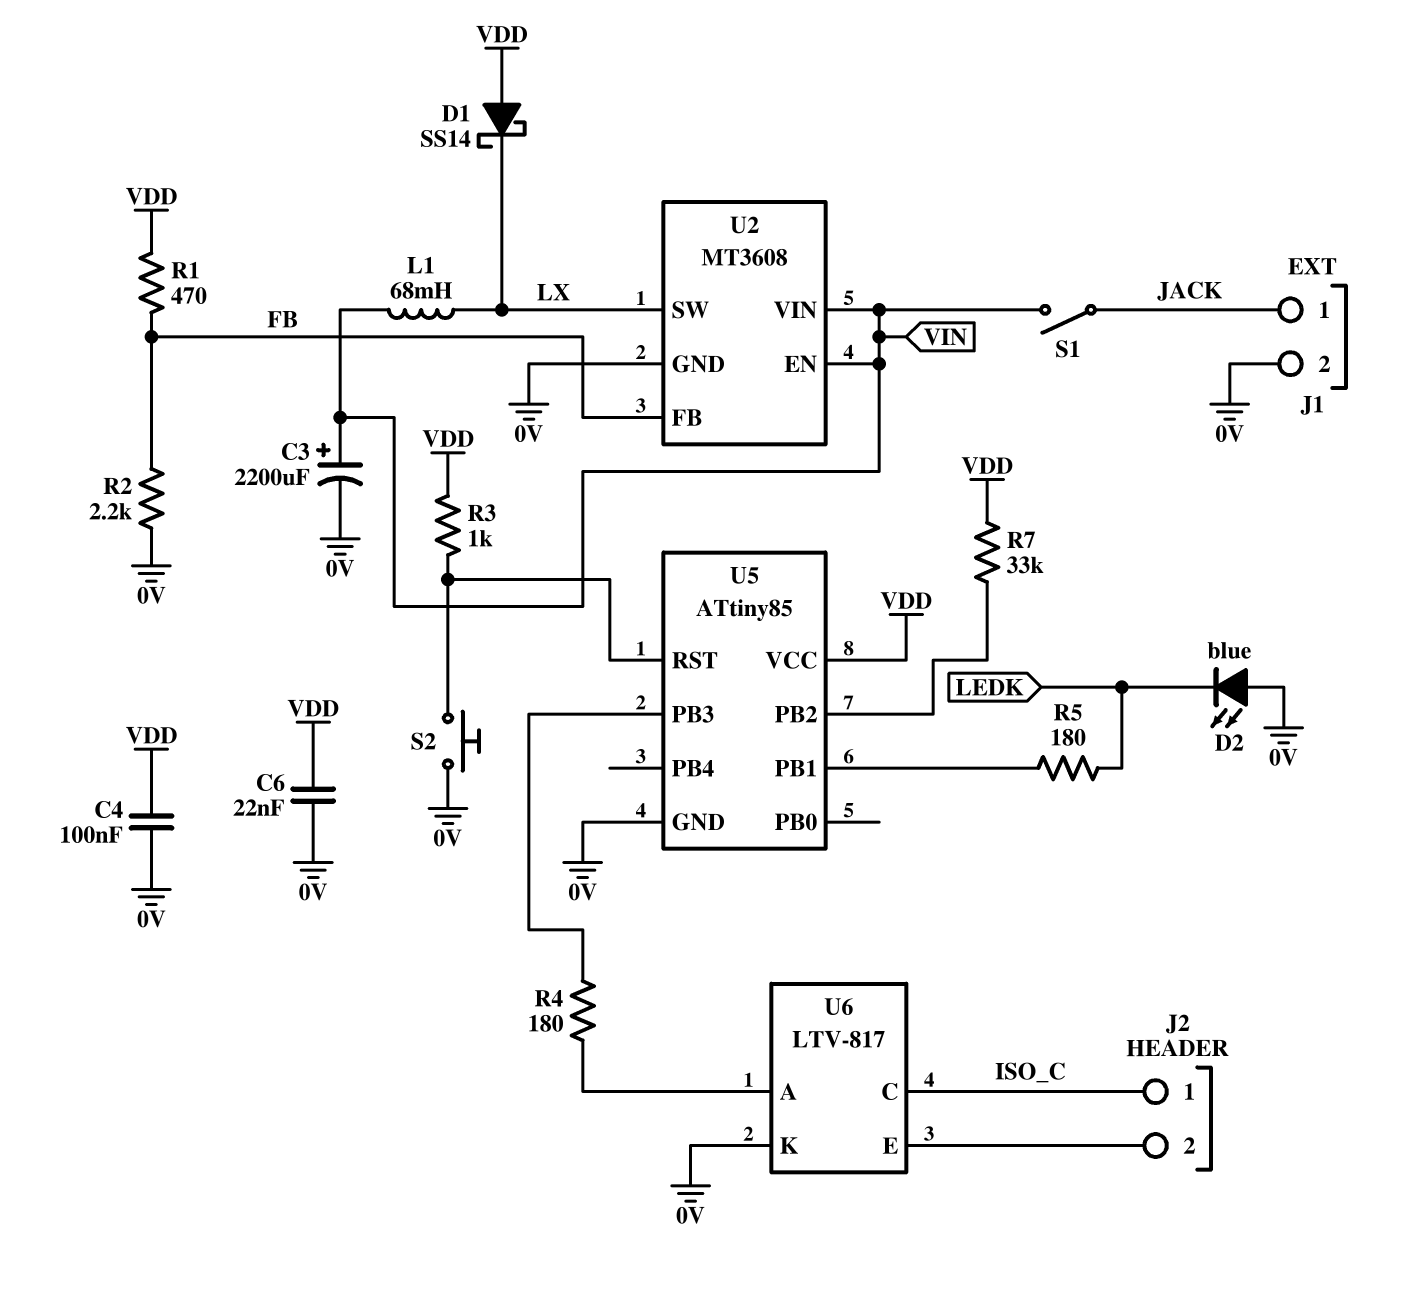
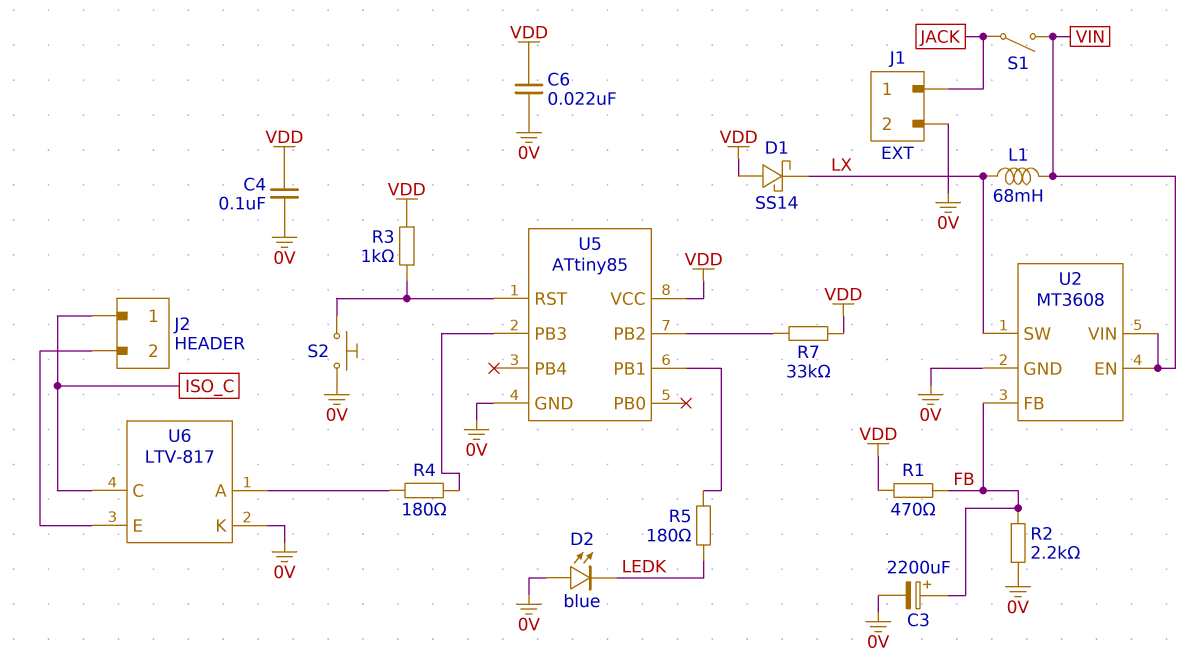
C3: 2200uF (plus VIN, minus 0V) -> 2200uF (plus FB, minus 0V)

